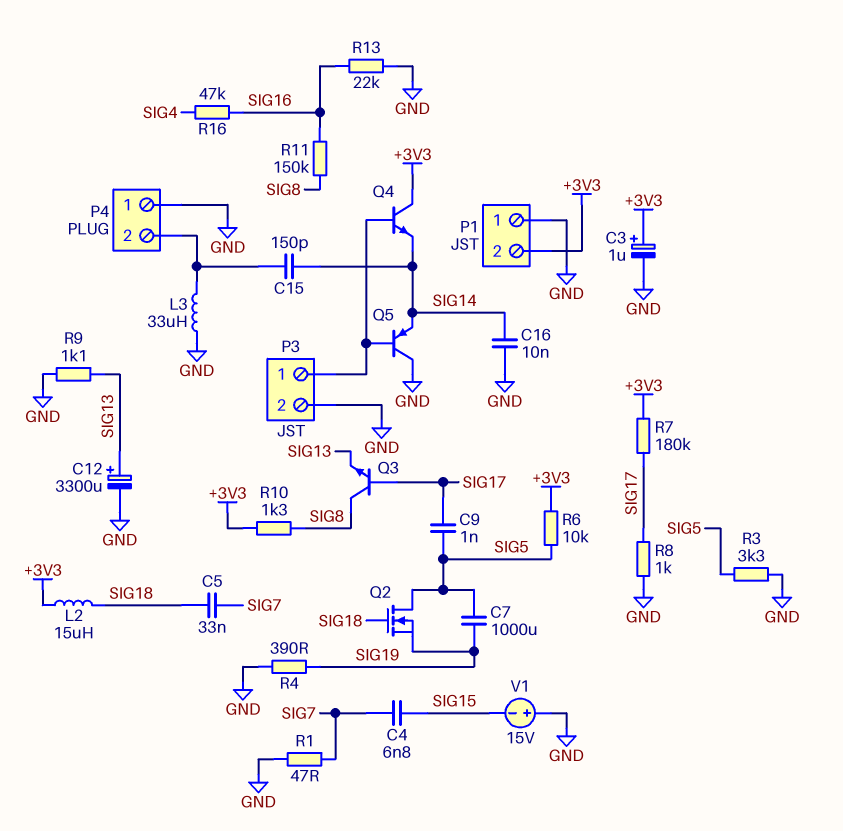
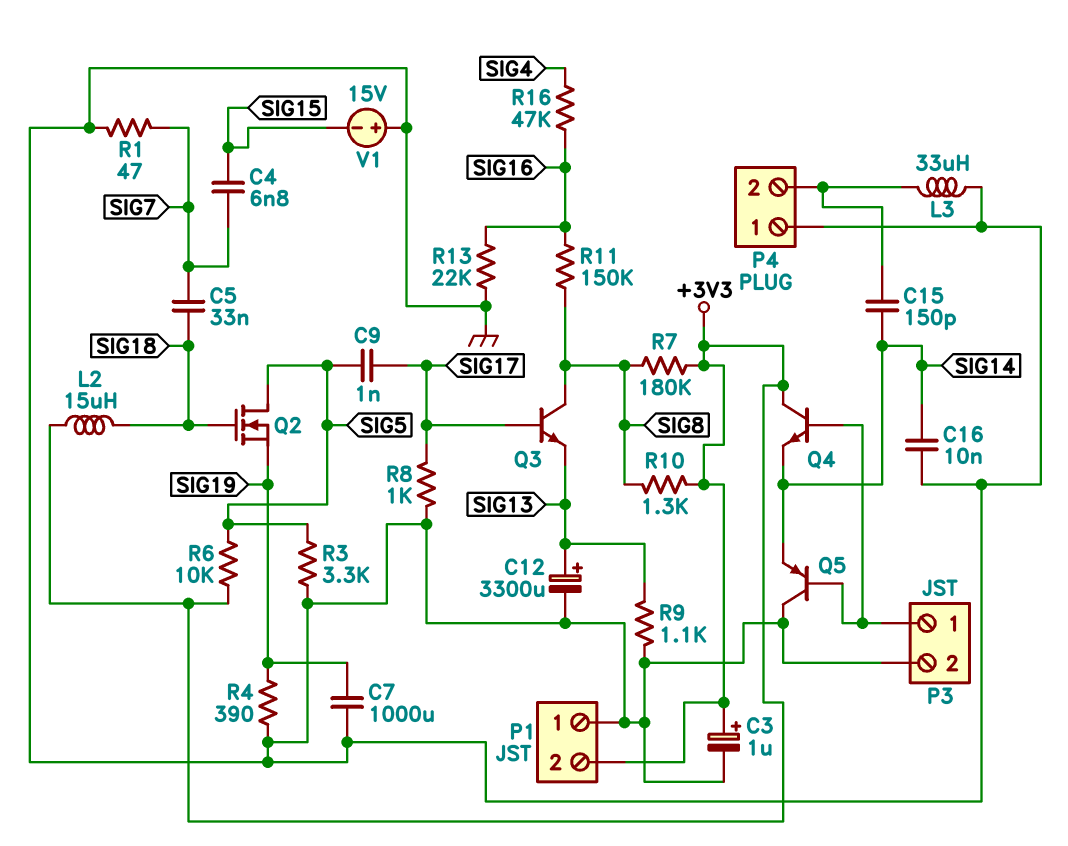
C7: 1000uF (SIG5, SIG19) -> 1000uF (GND, SIG19)
R7: 180k (+3V3, SIG17) -> 180k (+3V3, SIG8)

